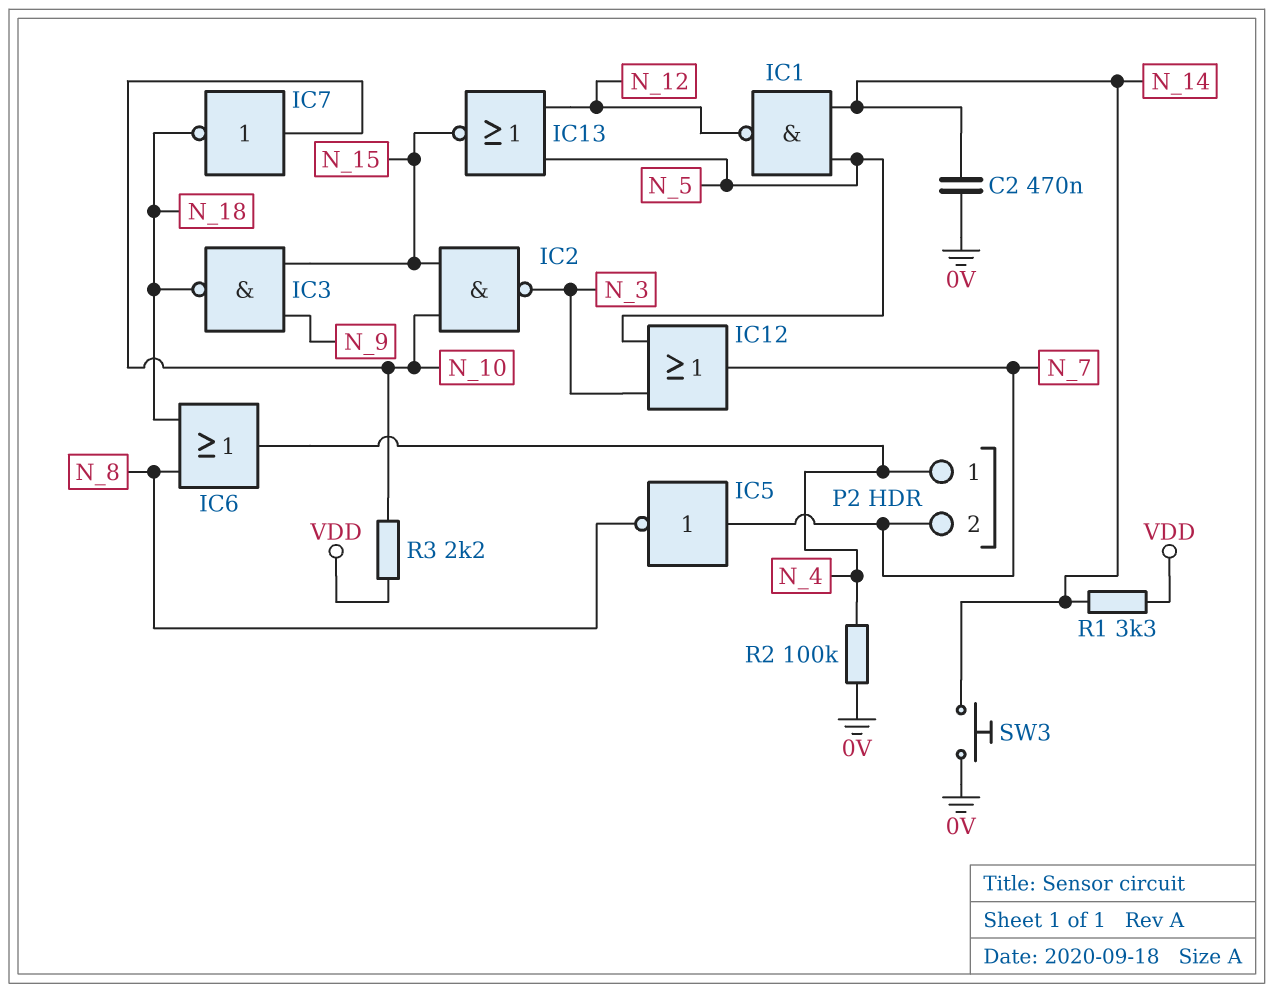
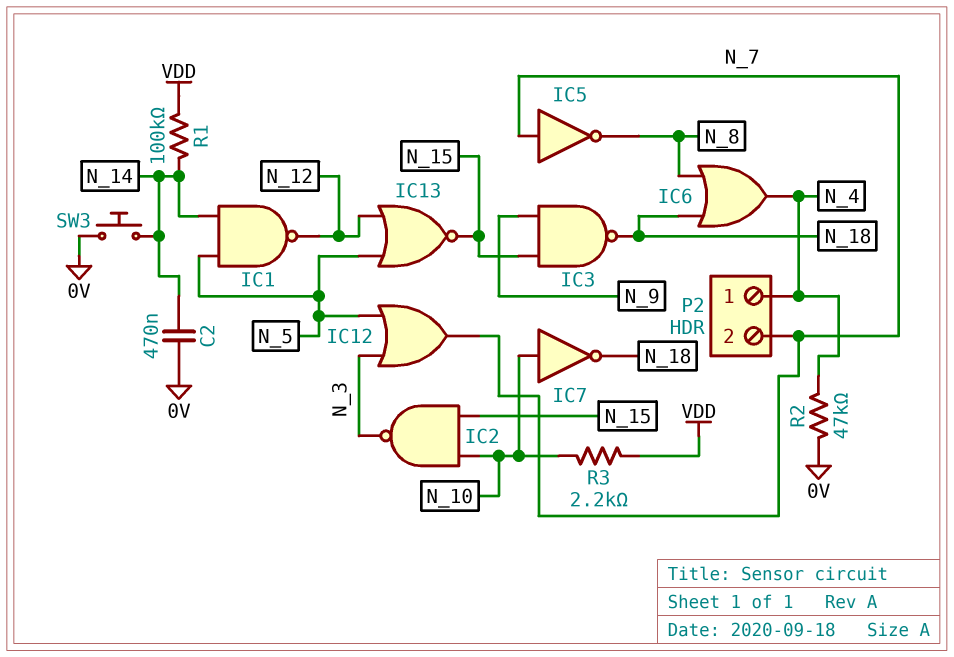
R1: 3.3k (N_14, VDD) -> 100k (N_14, VDD)
R2: 100k (0V, N_4) -> 47k (0V, N_4)

